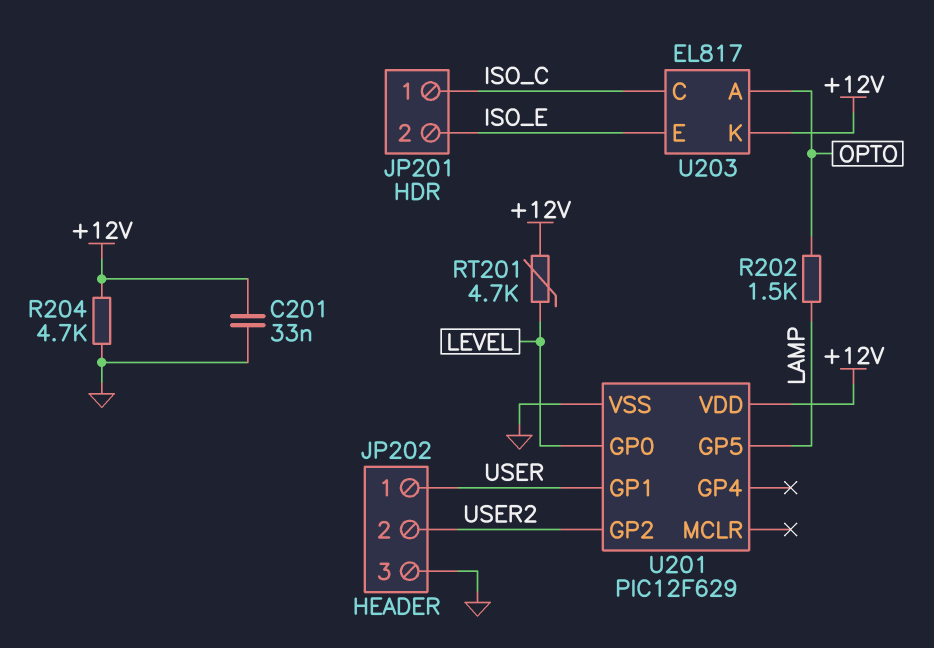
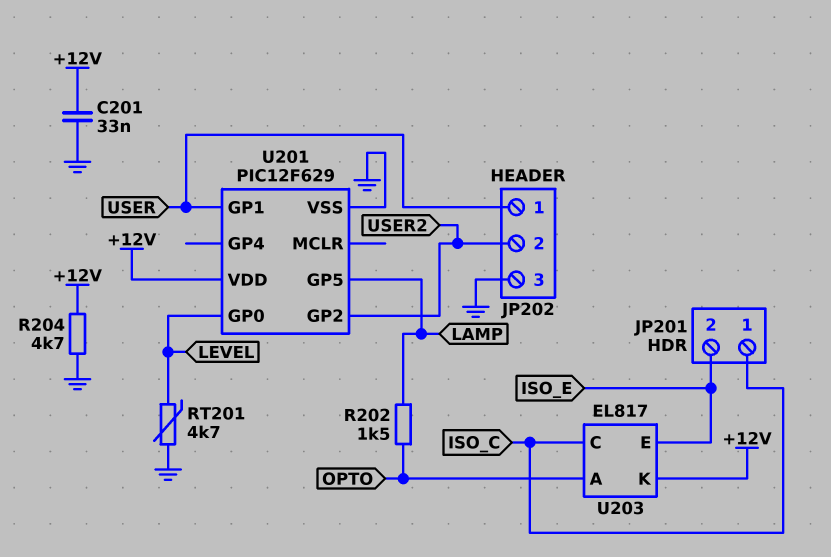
RT201: 4.7k (+12V, LEVEL) -> 4.7k (GND, LEVEL)

